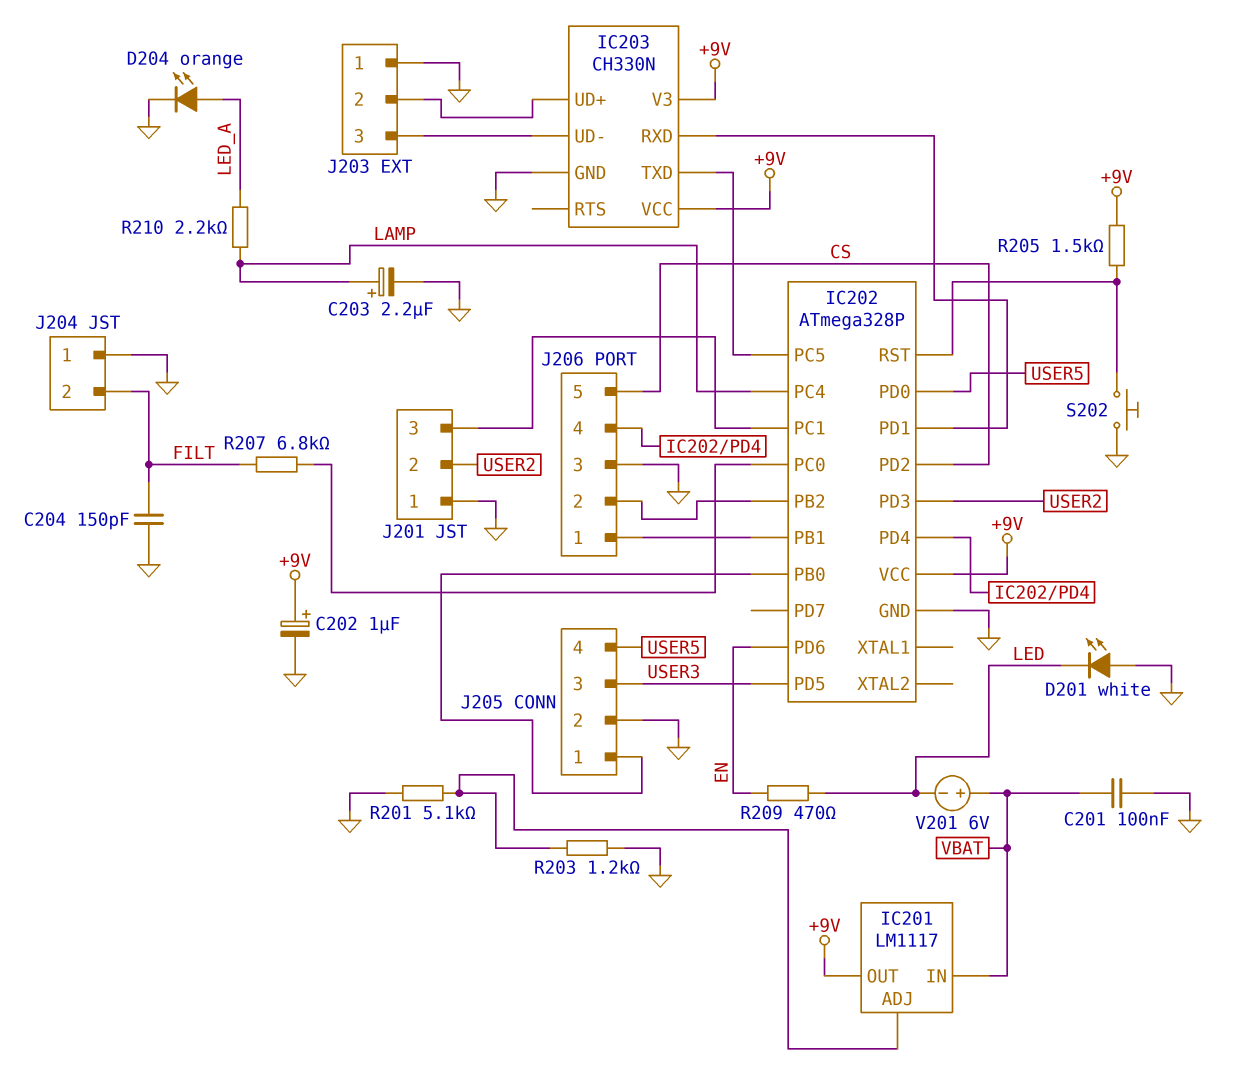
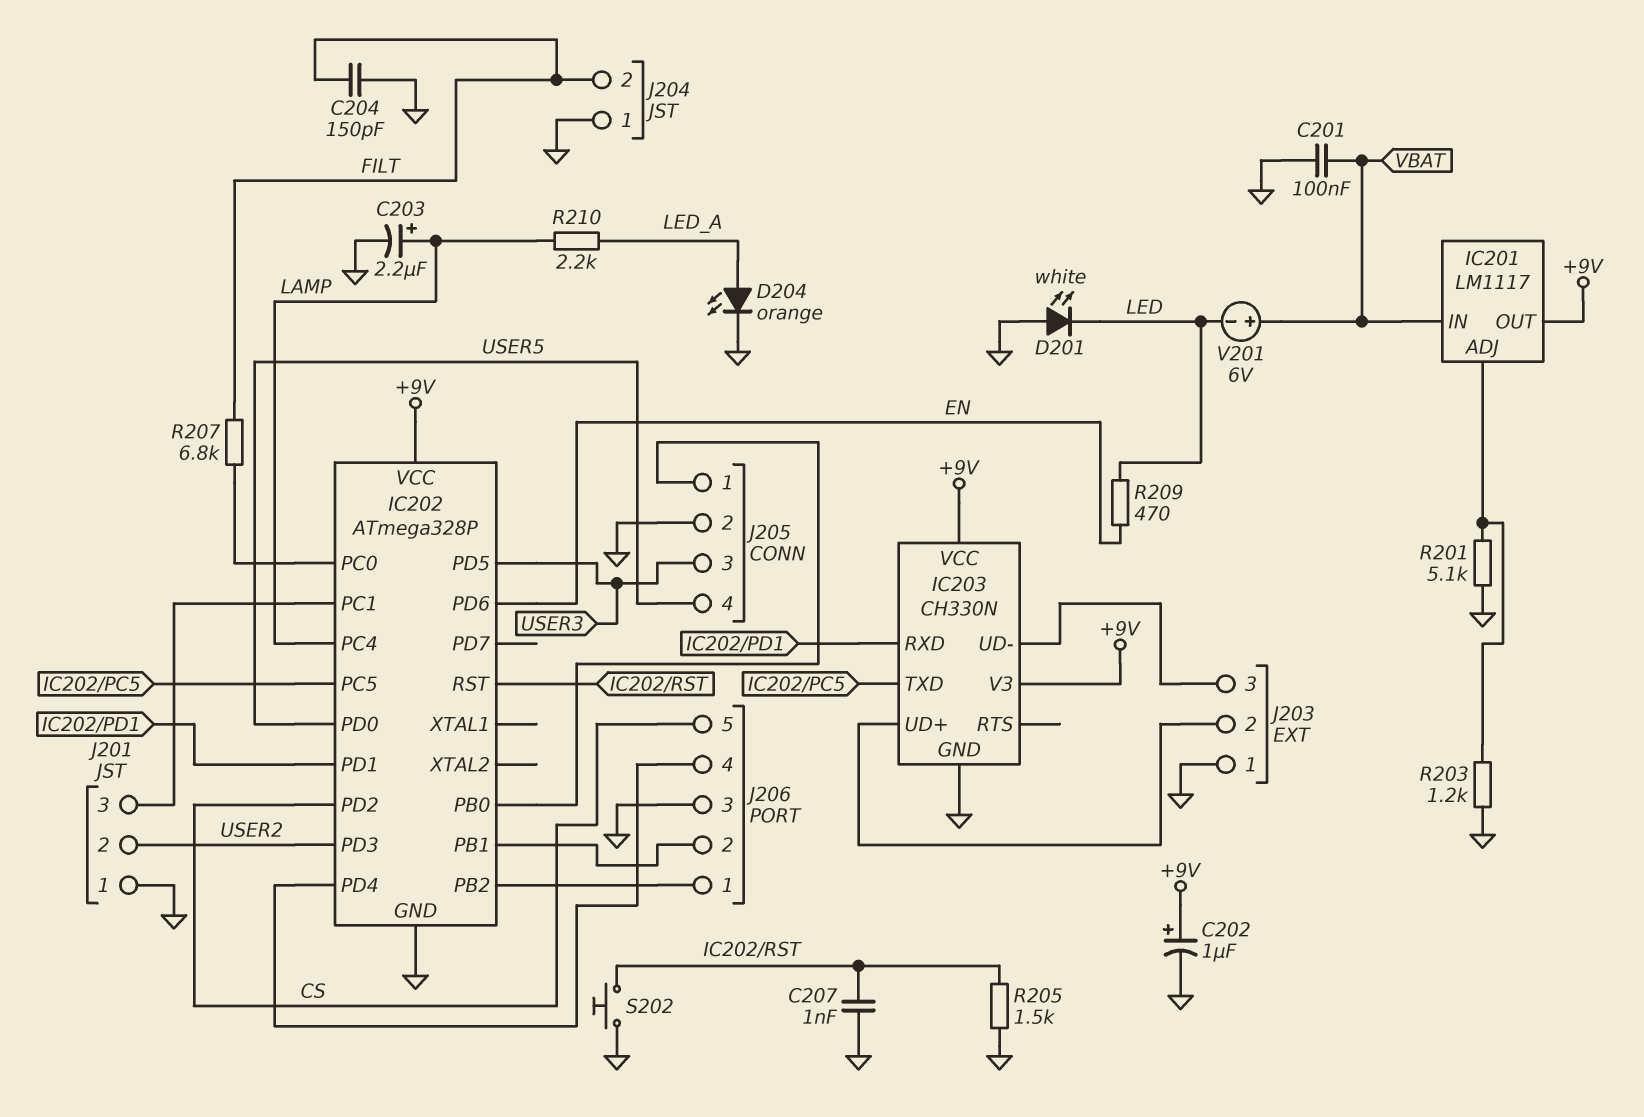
C207: none -> 1nF (GND, IC202/RST)
J206 pin 1: IC202/PB1 -> IC202/PB2
J206 pin 2: IC202/PB2 -> IC202/PB1
R205: 1.5k (+9V, IC202/RST) -> 1.5k (GND, IC202/RST)

